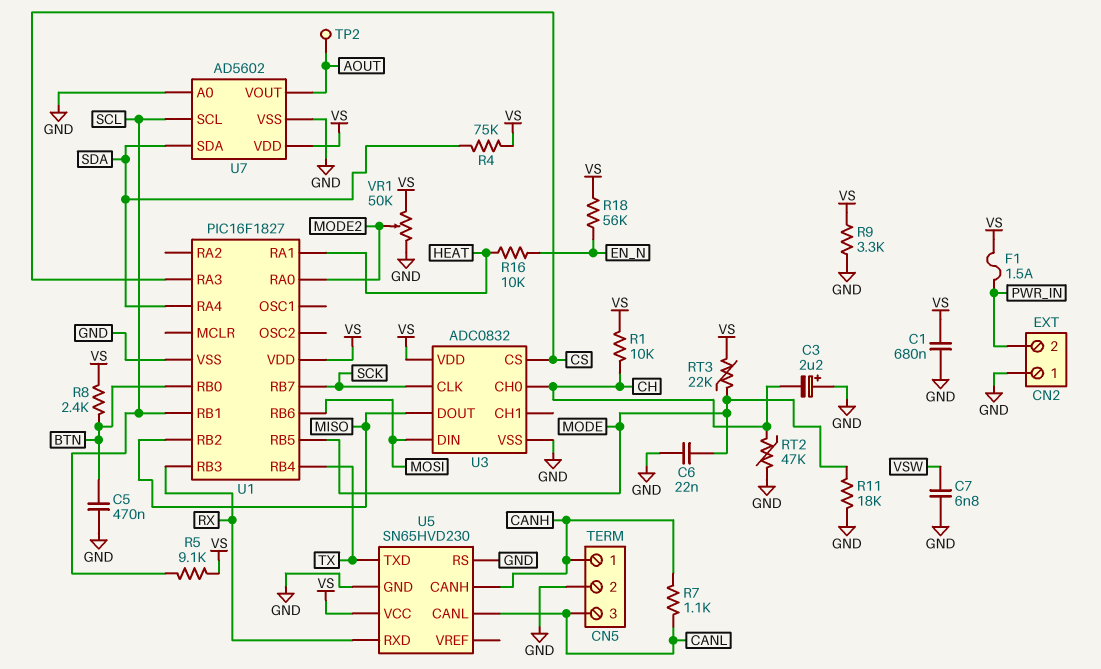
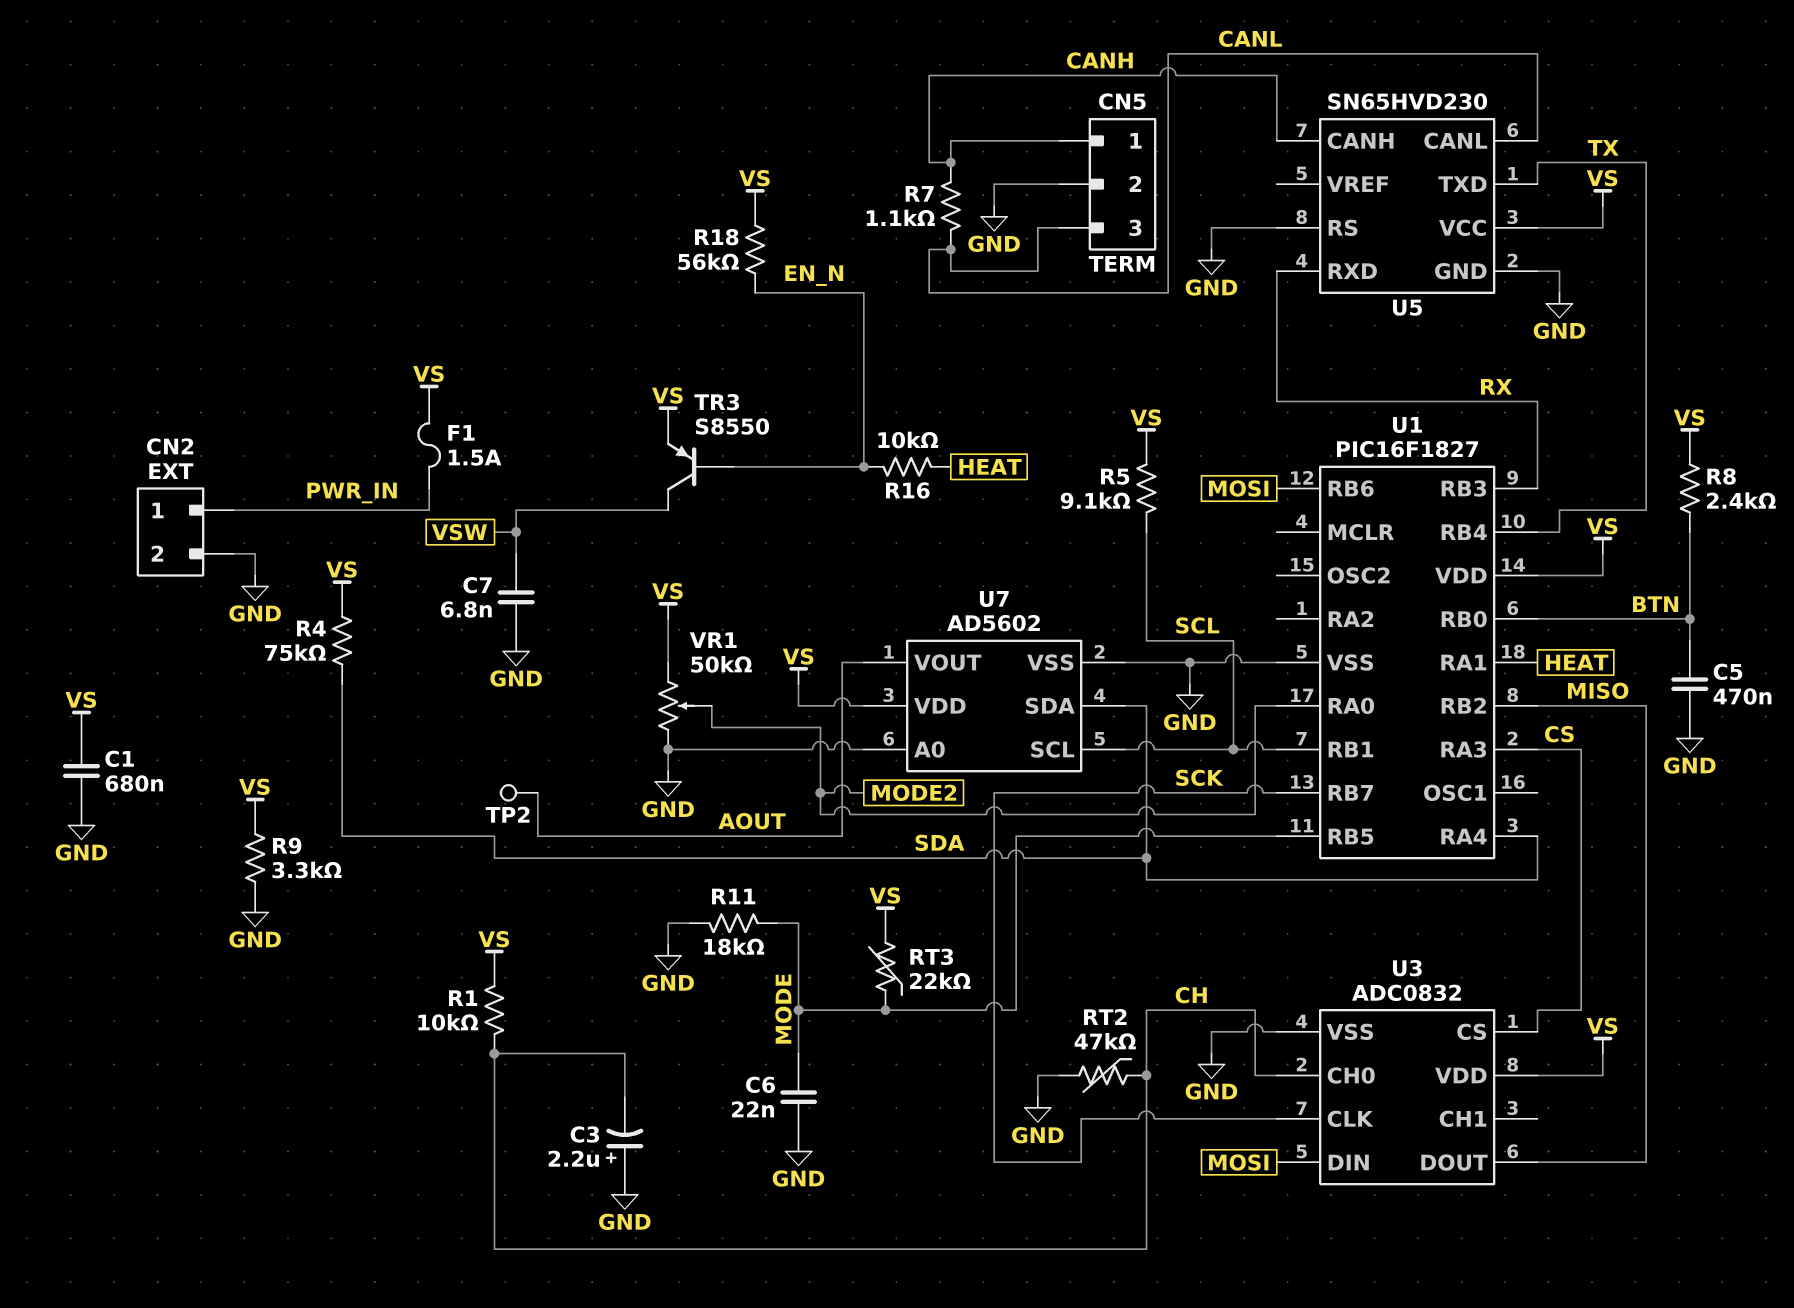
CN2 pin 1: GND -> PWR_IN
CN2 pin 2: PWR_IN -> GND
TR3: none -> PNP S8550 (B EN_N, C VSW, E VS)

